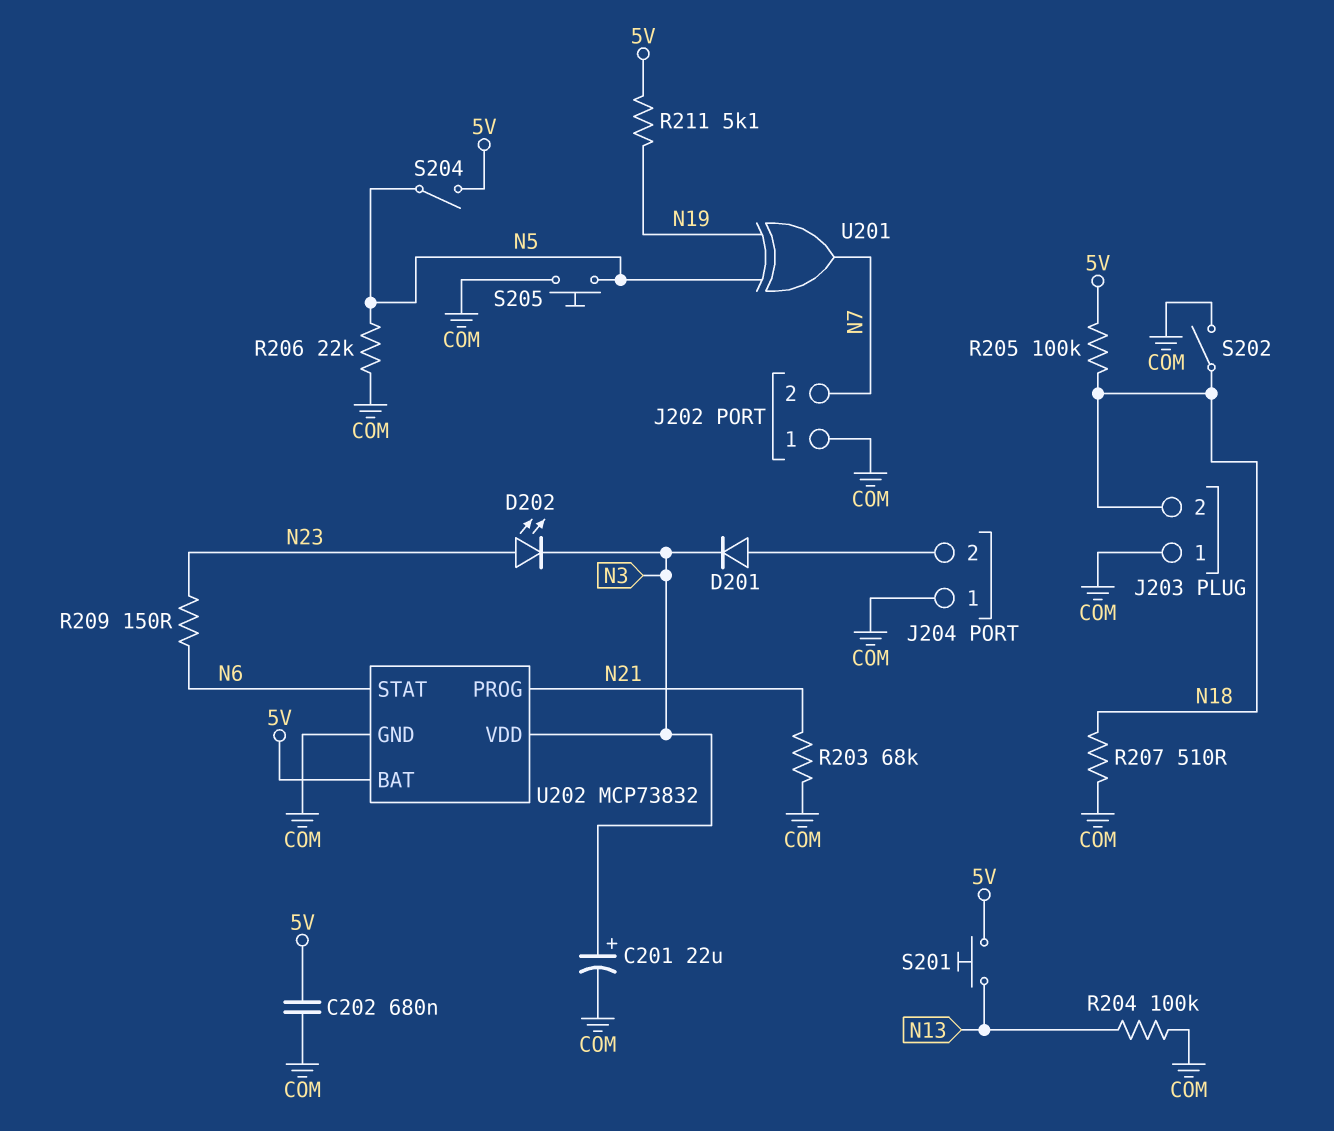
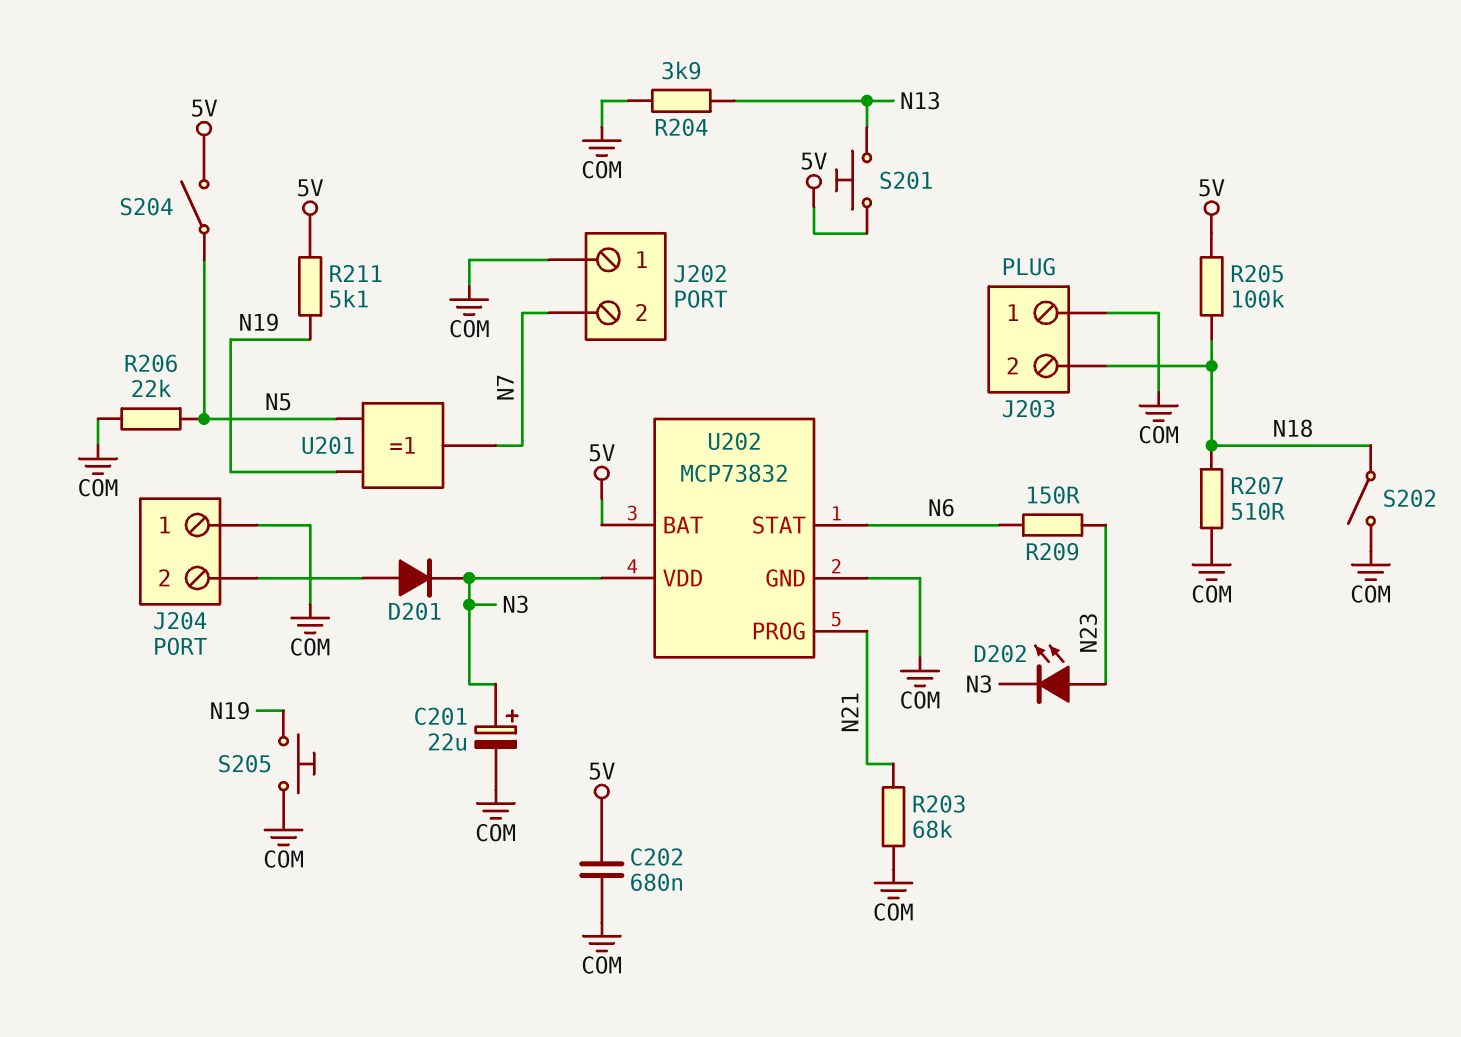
R204: 100k (COM, N13) -> 3.9k (COM, N13)
S205: button (COM, N5) -> button (COM, N19)

